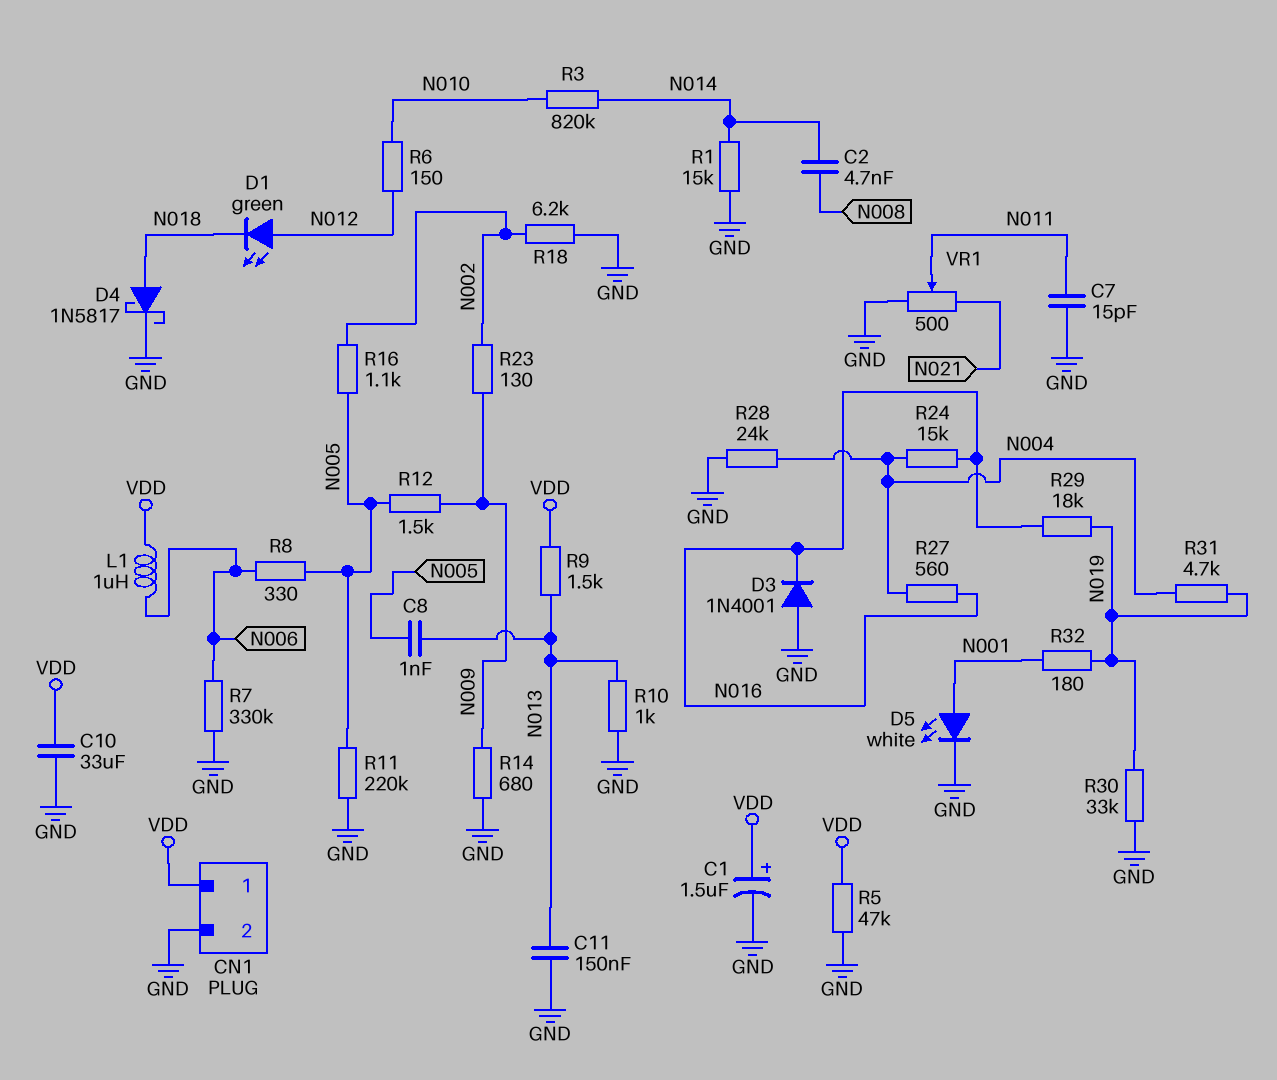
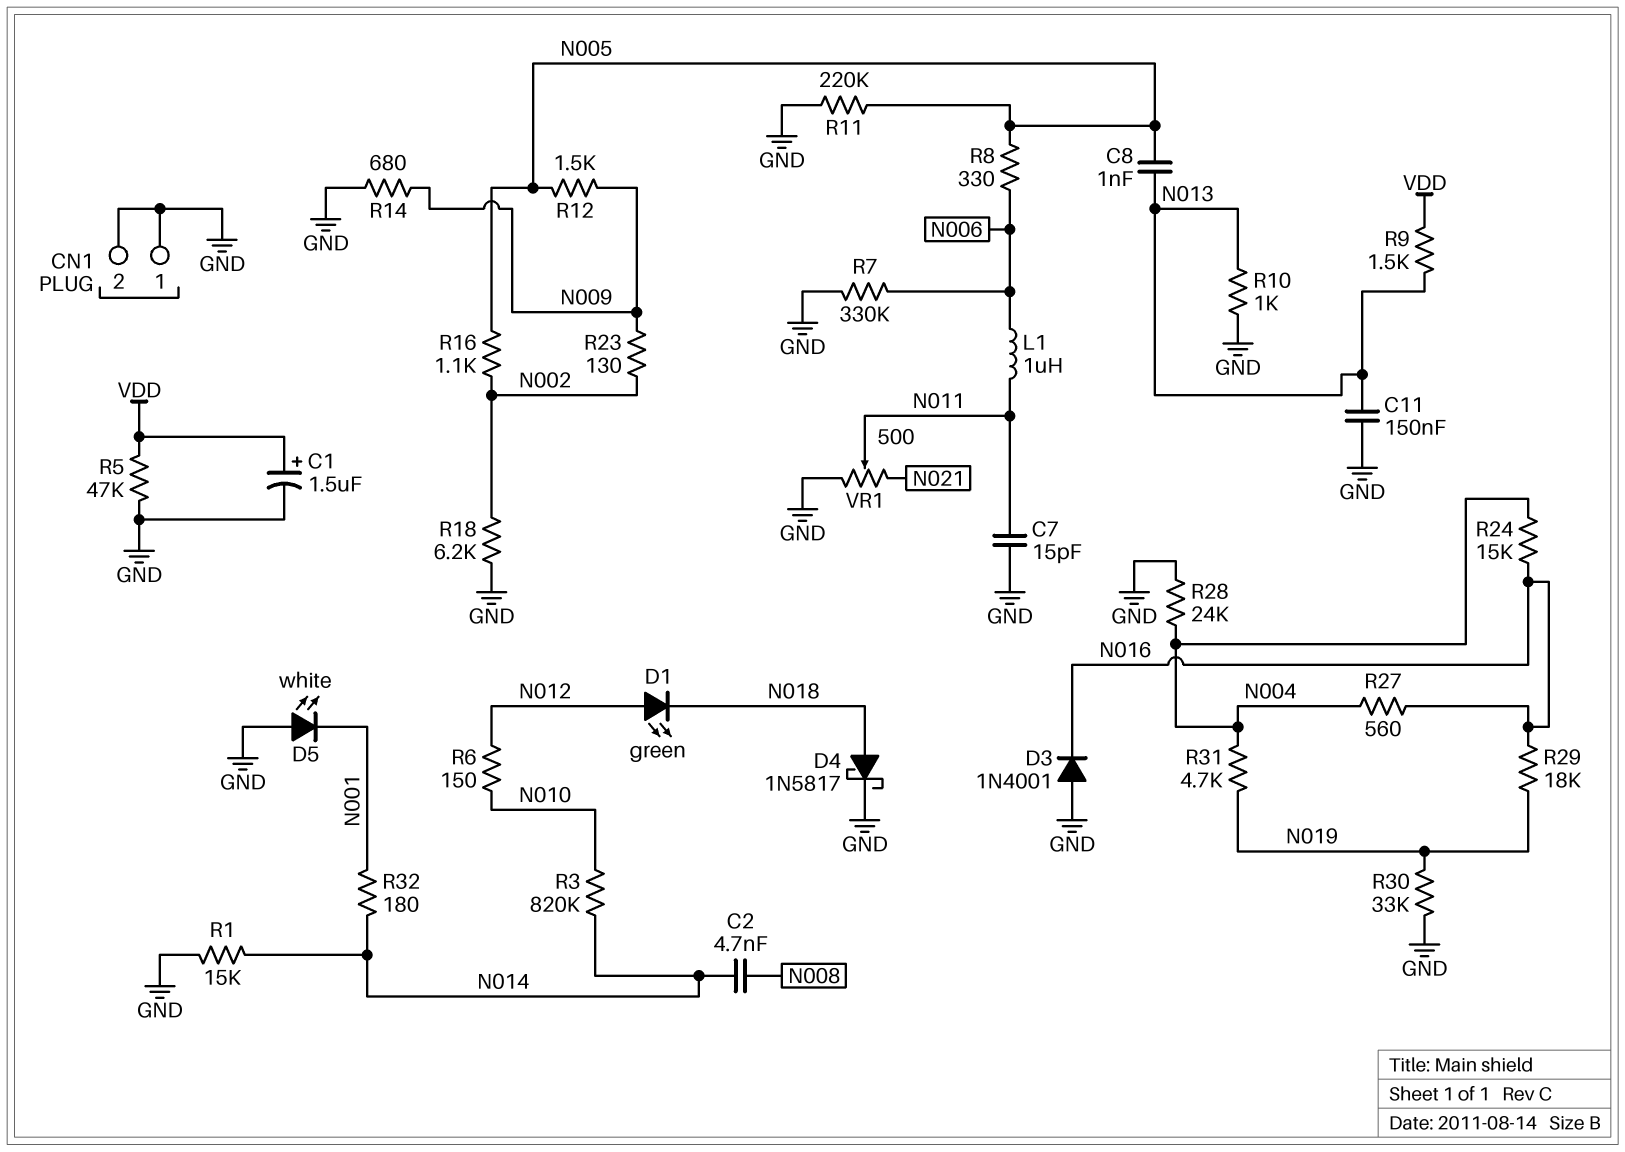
C10: 33uF (GND, VDD) -> none
CN1 pin 1: VDD -> GND
D5: LED white (A N001, K GND) -> LED white (A GND, K N001)
L1: 1uH (N006, VDD) -> 1uH (N006, N011)
R32: 180 (N001, N019) -> 180 (N001, N014)

